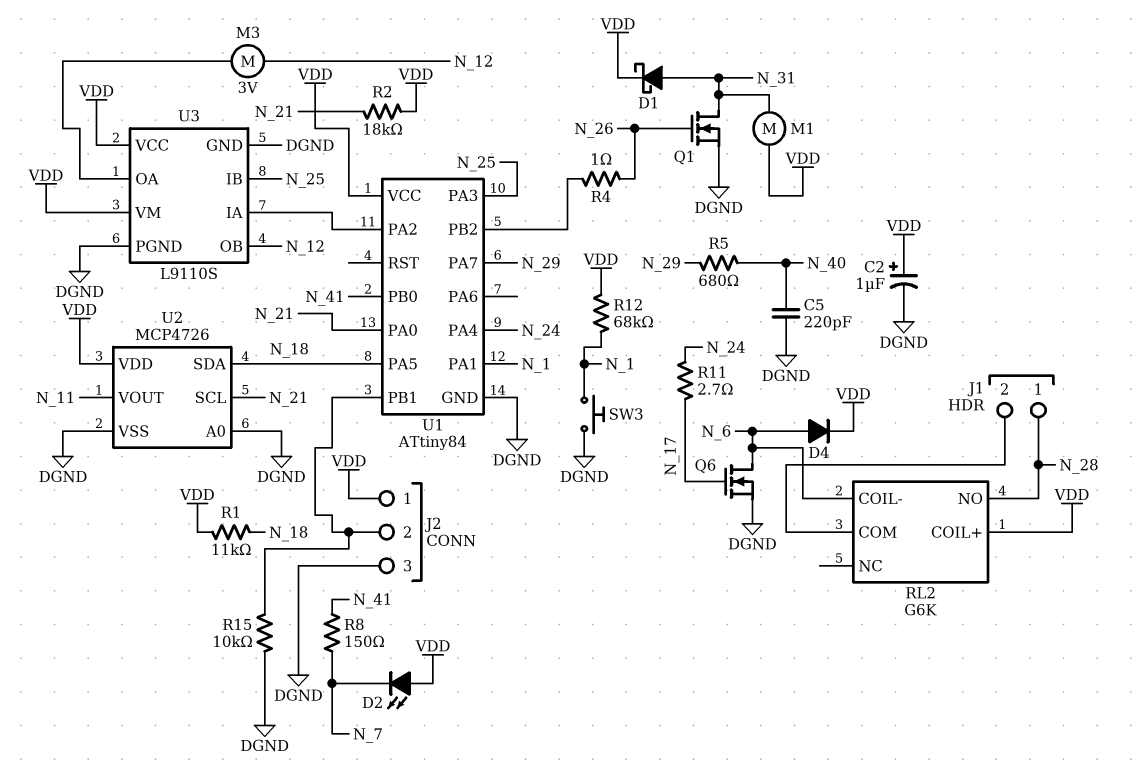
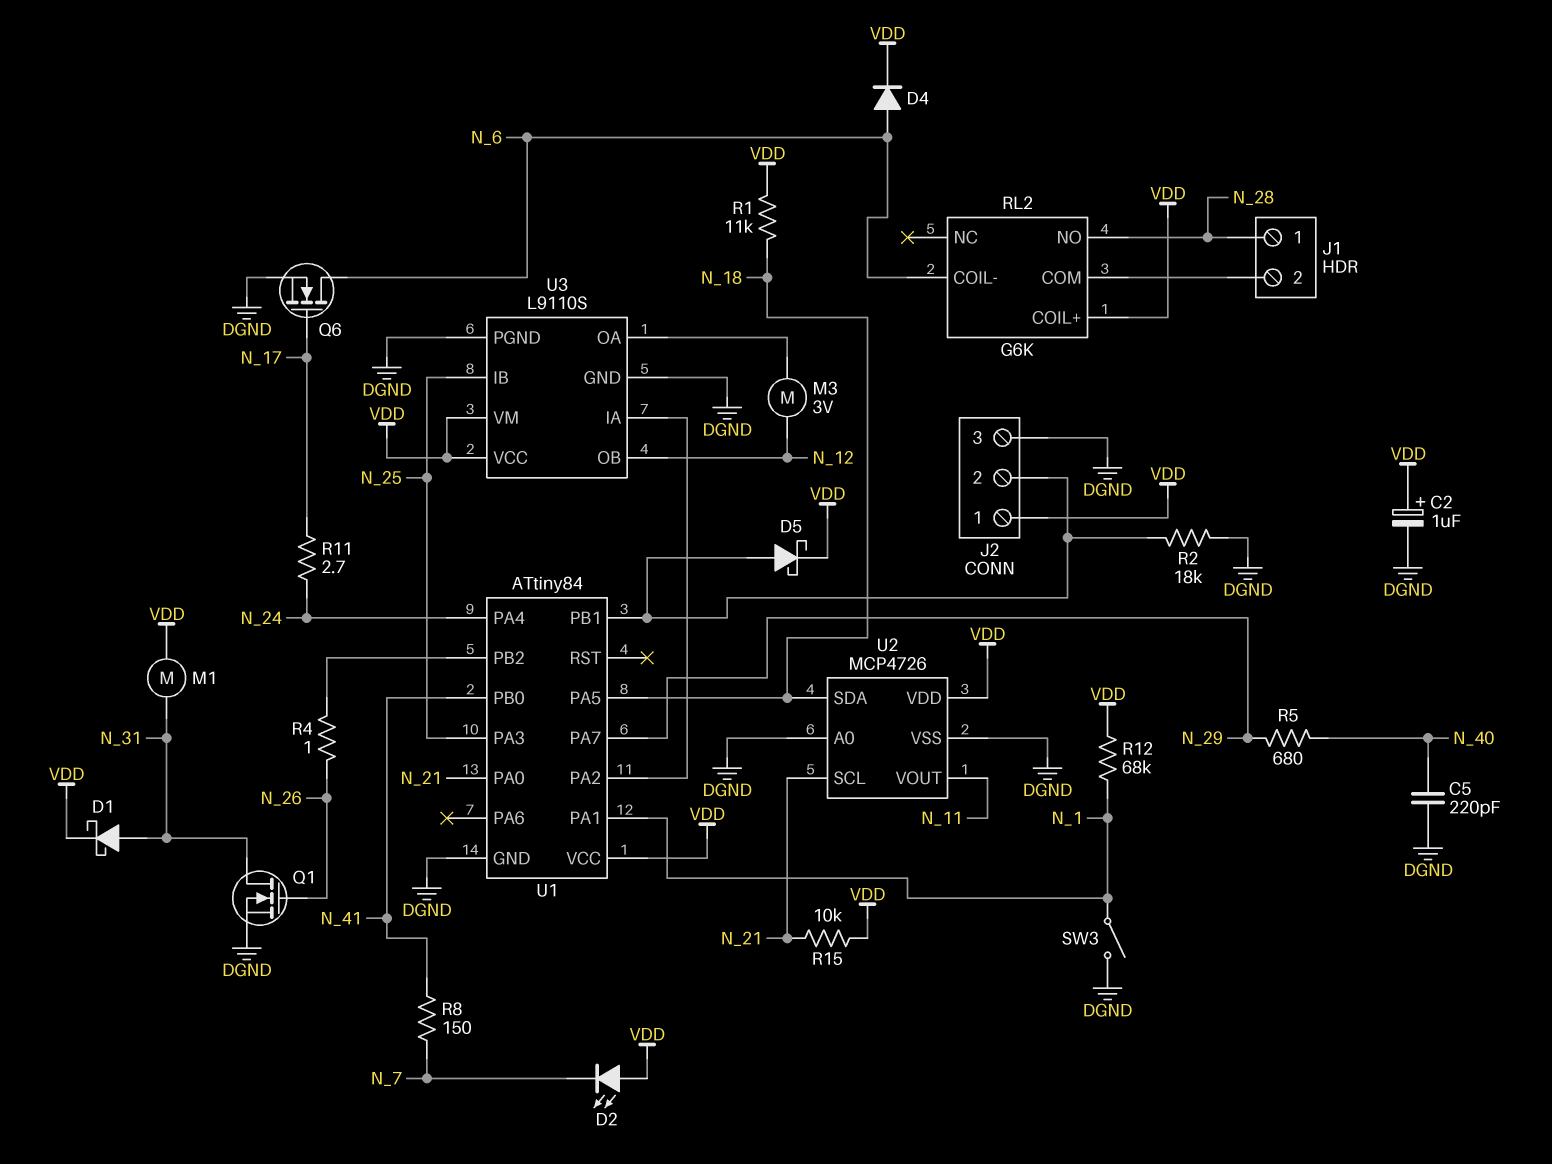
D5: none -> schottky (A J2/2, K VDD)
R2: 18k (N_21, VDD) -> 18k (DGND, J2/2)
R15: 10k (DGND, J2/2) -> 10k (N_21, VDD)
SW3: button (DGND, N_1) -> switch (DGND, N_1)

